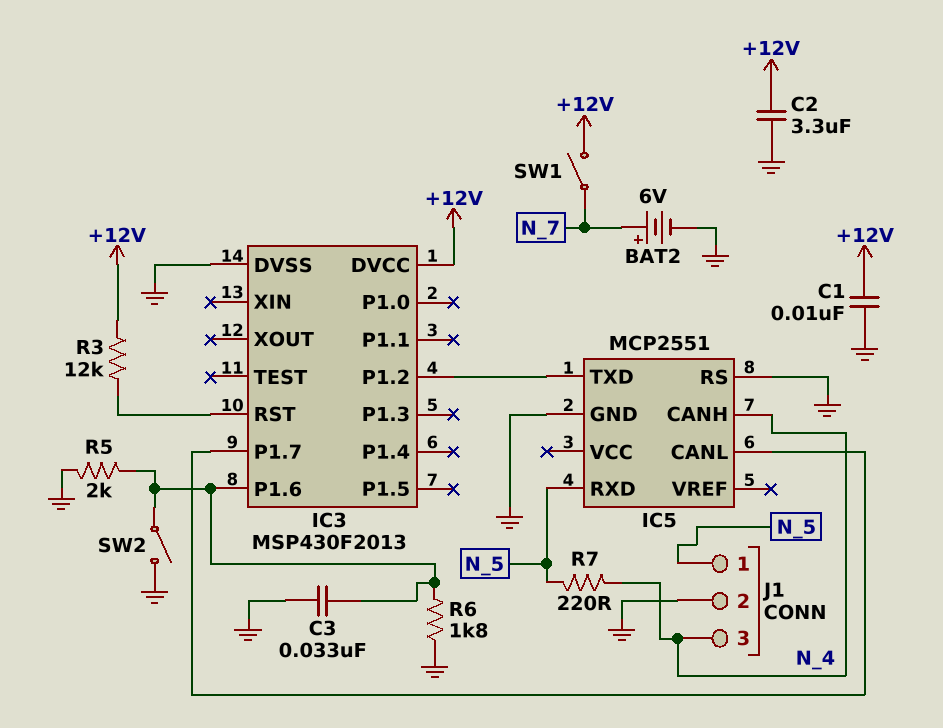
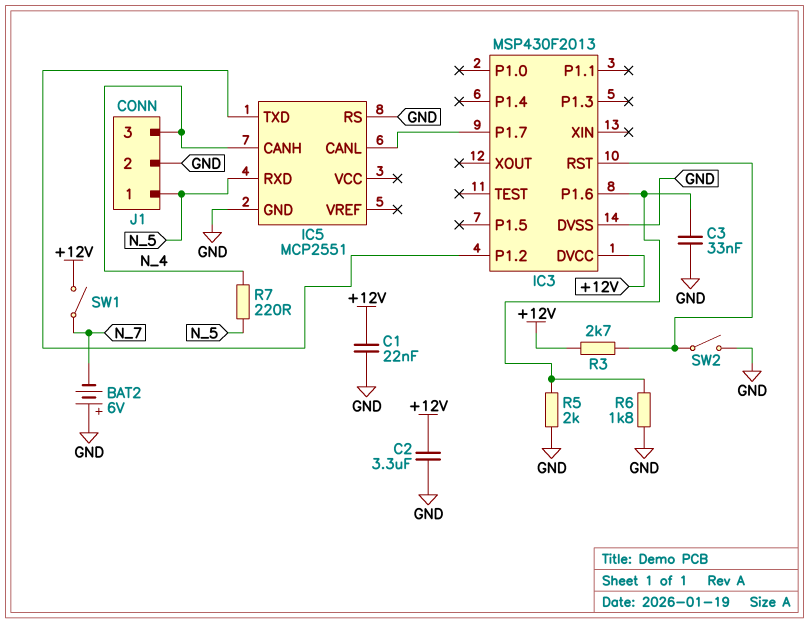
BAT2: 6V (plus N_7, minus GND) -> 6V (plus GND, minus N_7)
C1: 10nF (+12V, GND) -> 22nF (+12V, GND)
R3: 12k (+12V, IC3/RST) -> 2.7k (+12V, IC3/RST)
SW2: switch (GND, IC3/P1.6) -> switch (GND, IC3/RST)

